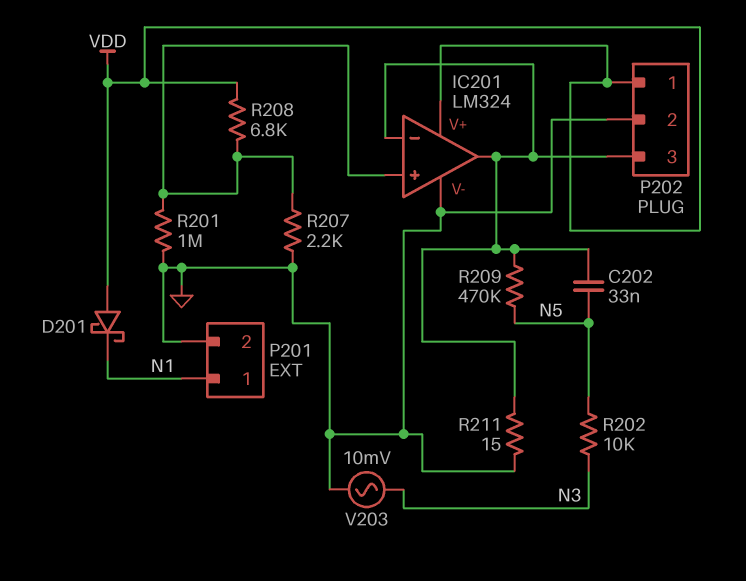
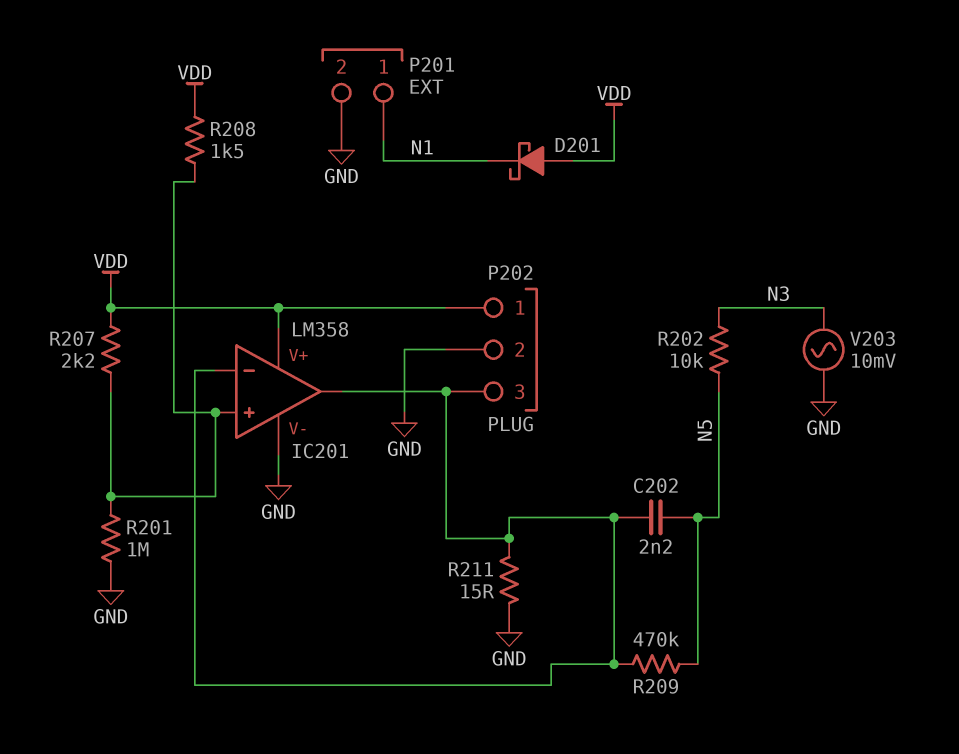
C202: 33nF (IC201/in-, N5) -> 2.2nF (IC201/in-, N5)
IC201: LM324 -> LM358
R207: 2.2k (GND, IC201/in+) -> 2.2k (IC201/in+, VDD)
R208: 6.8k (IC201/in+, VDD) -> 1.5k (IC201/in+, VDD)

